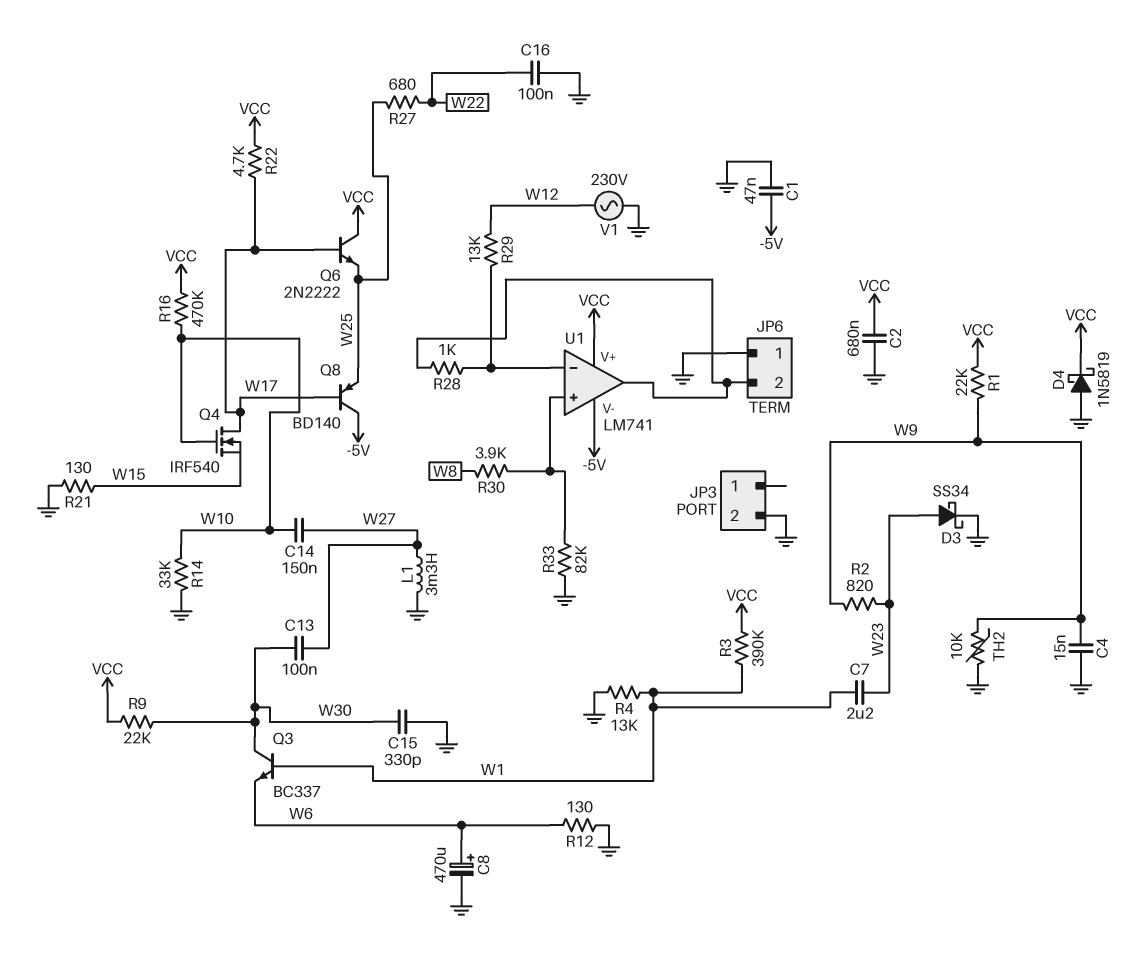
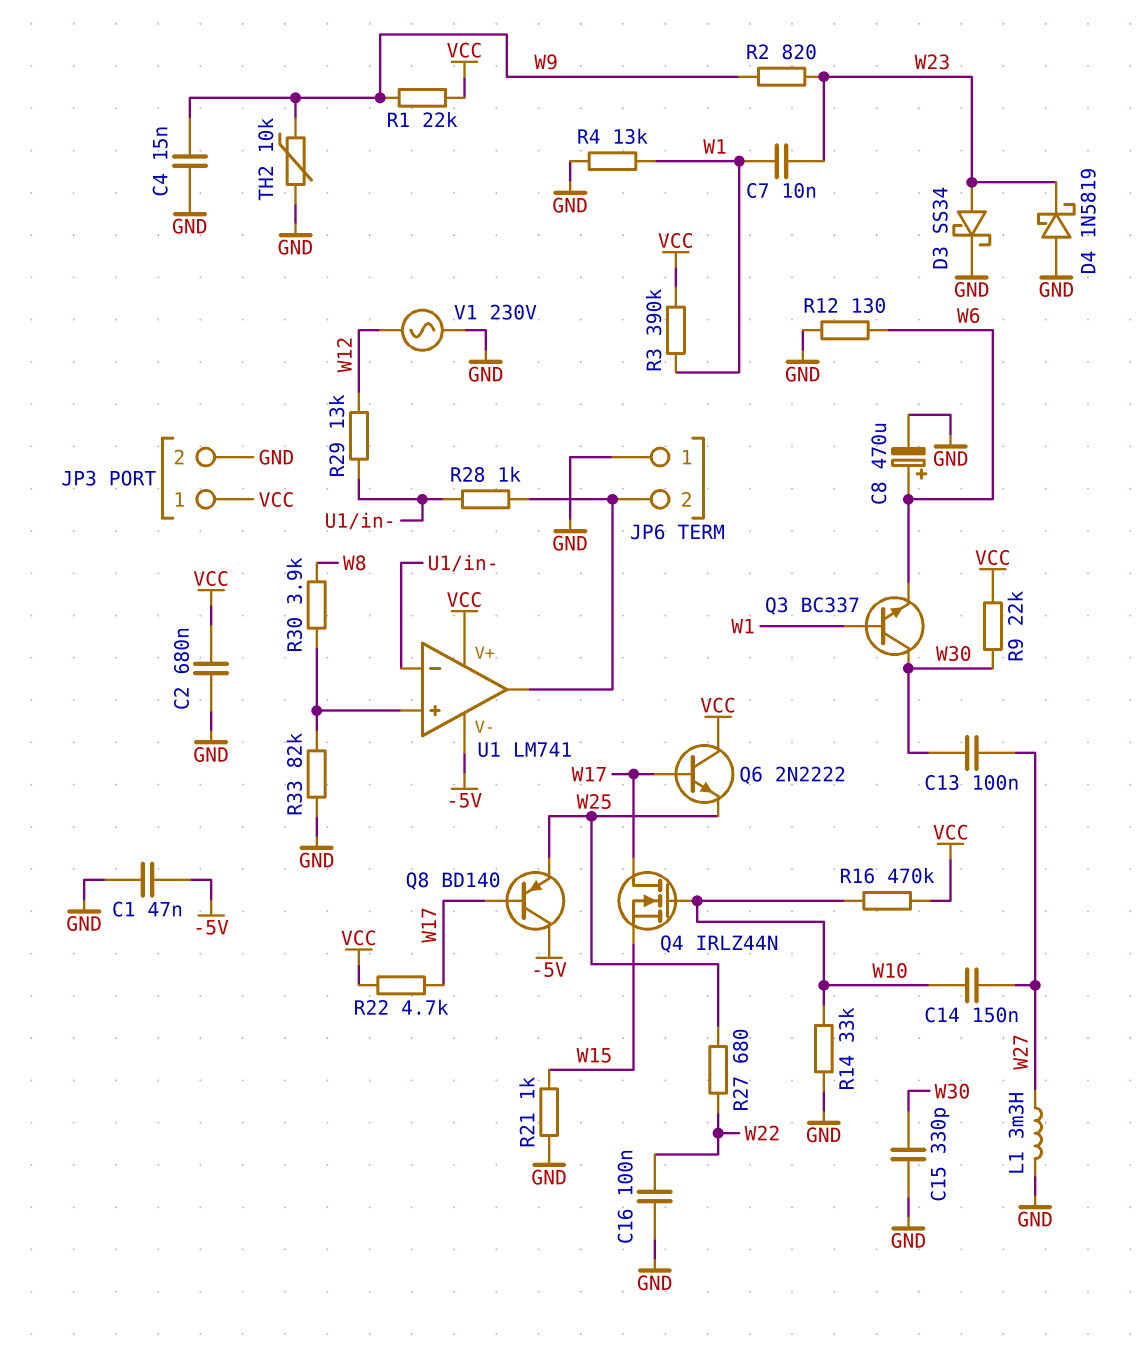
C7: 2.2uF (W1, W23) -> 10nF (W1, W23)
D4: schottky 1N5819 (A GND, K VCC) -> schottky 1N5819 (A GND, K W23)
JP3 pin 1: none -> VCC
Q4: NMOS IRF540 (G W10, D W17, S W15) -> NMOS IRLZ44N (G W10, D W17, S W15)
R21: 130 (GND, W15) -> 1k (GND, W15)

